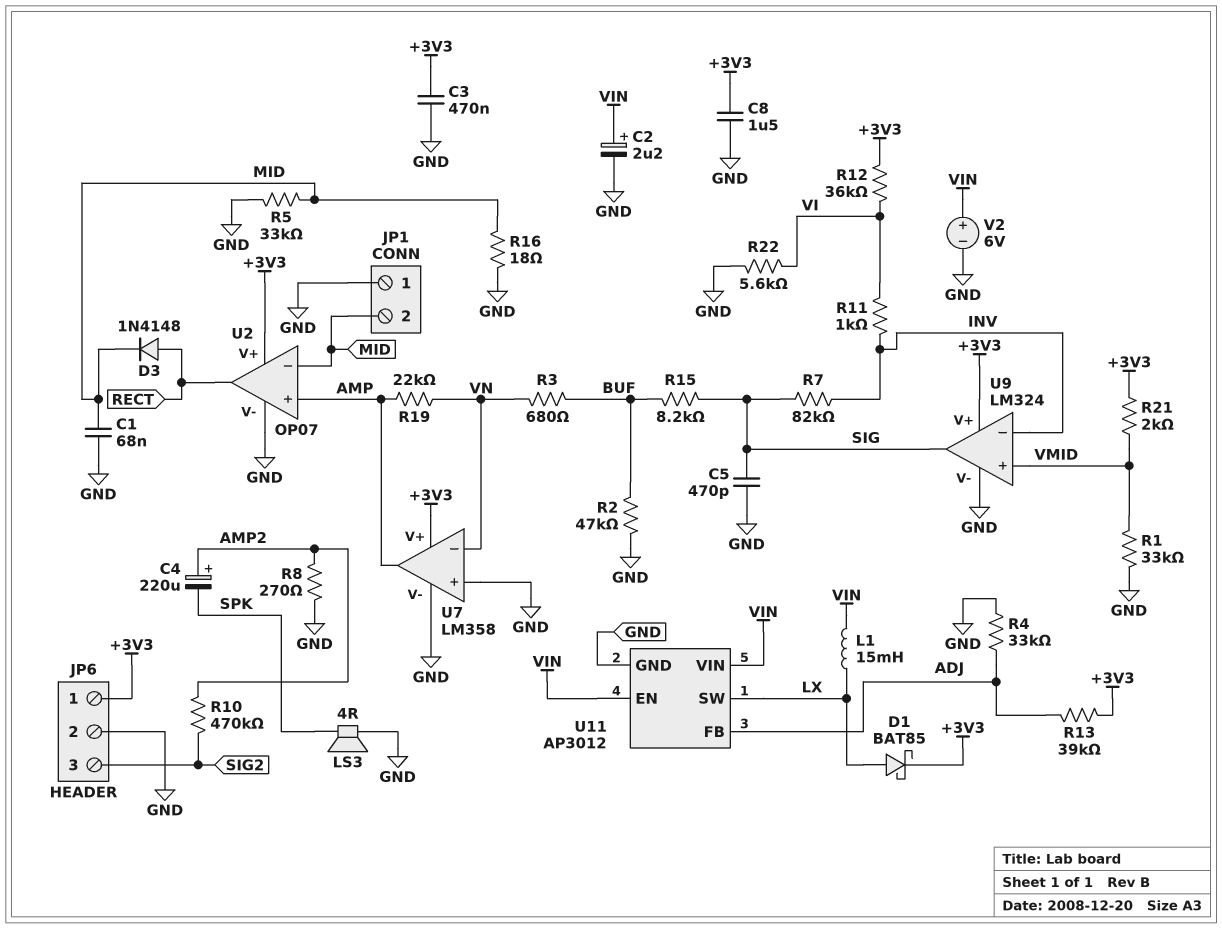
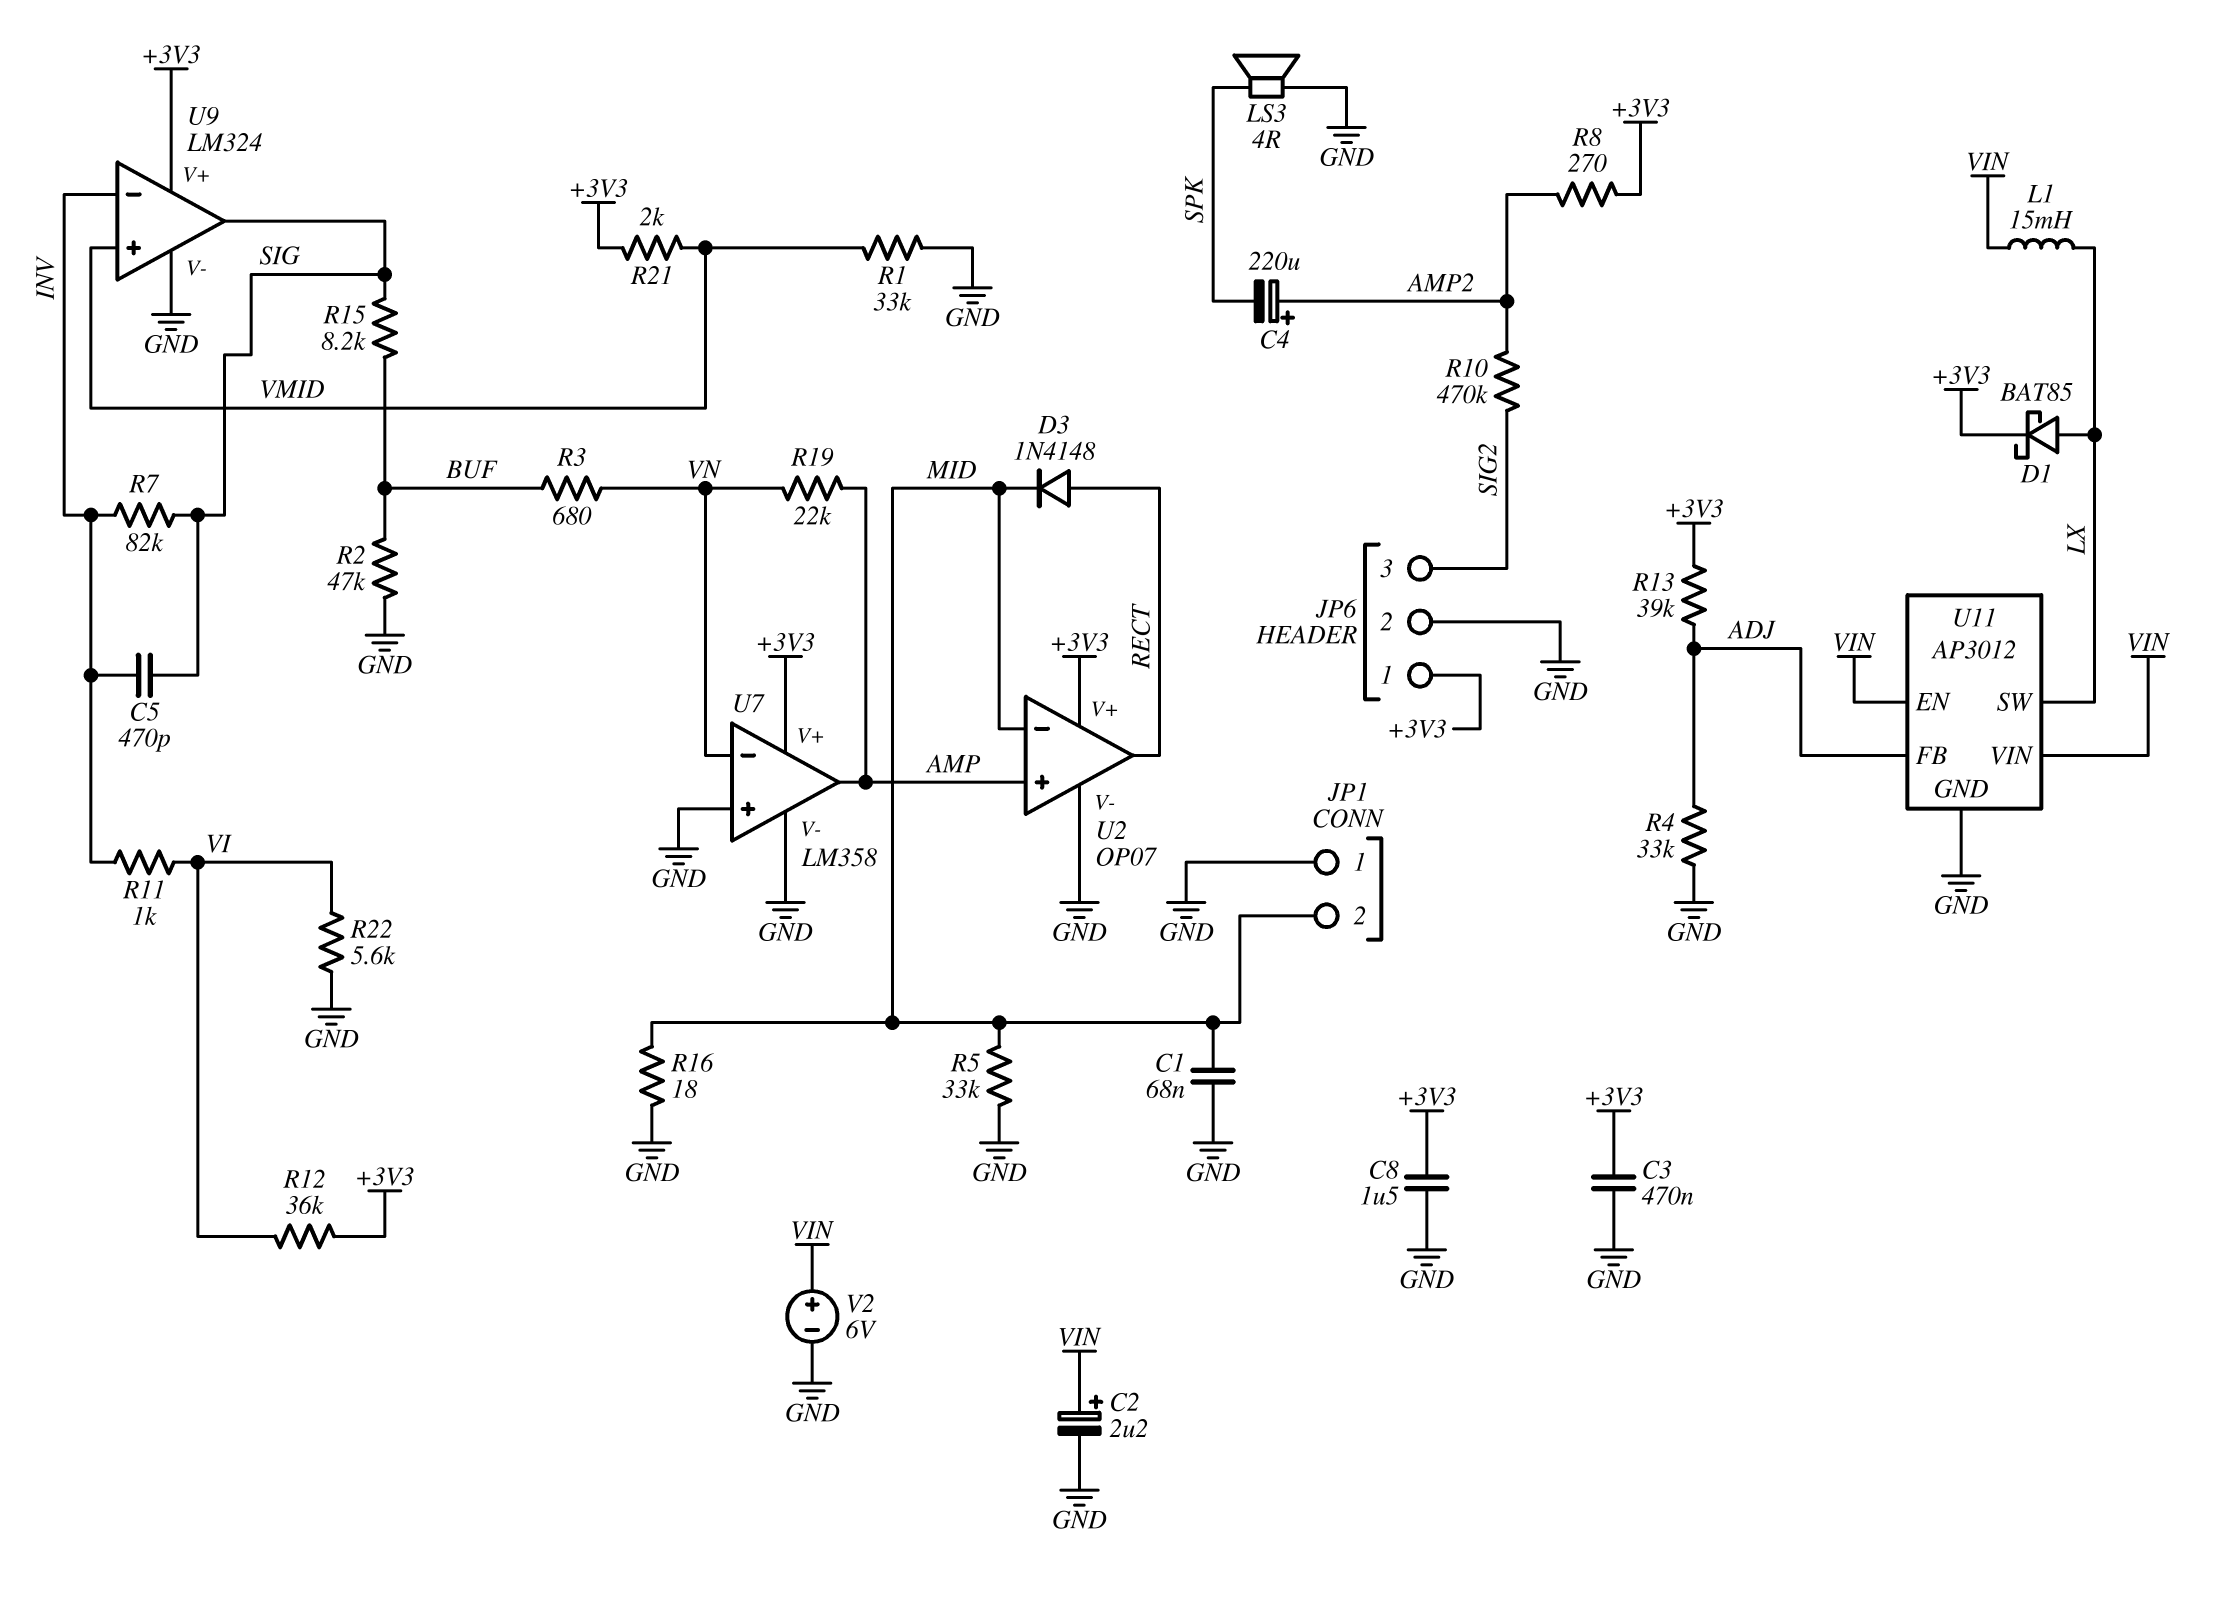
C5: 470pF (GND, SIG) -> 470pF (INV, SIG)
R8: 270 (AMP2, GND) -> 270 (+3V3, AMP2)

